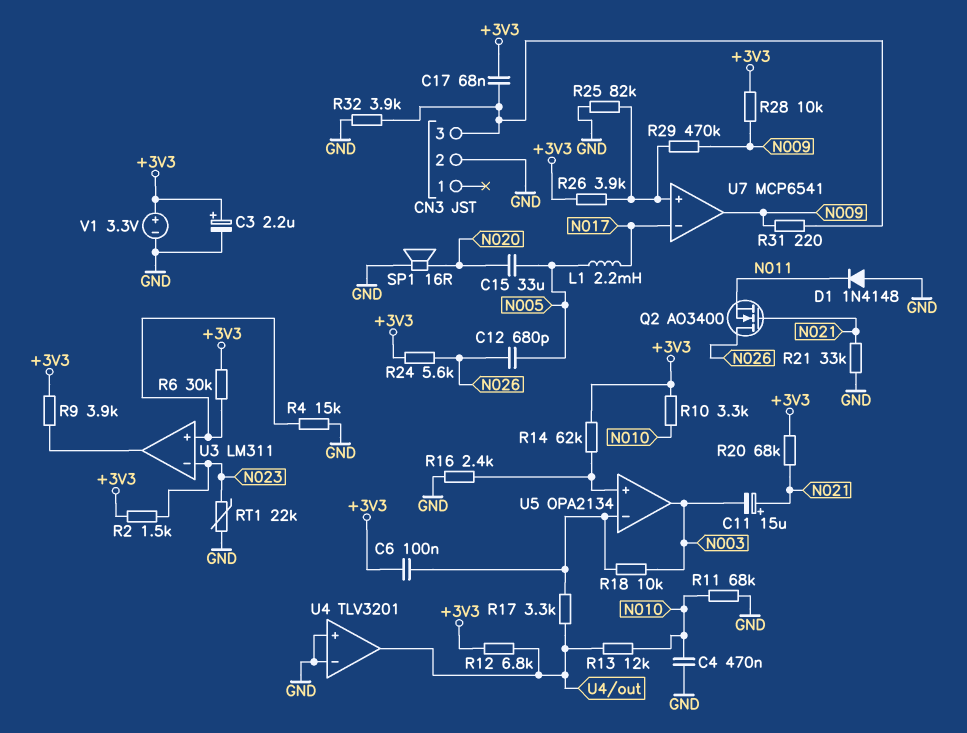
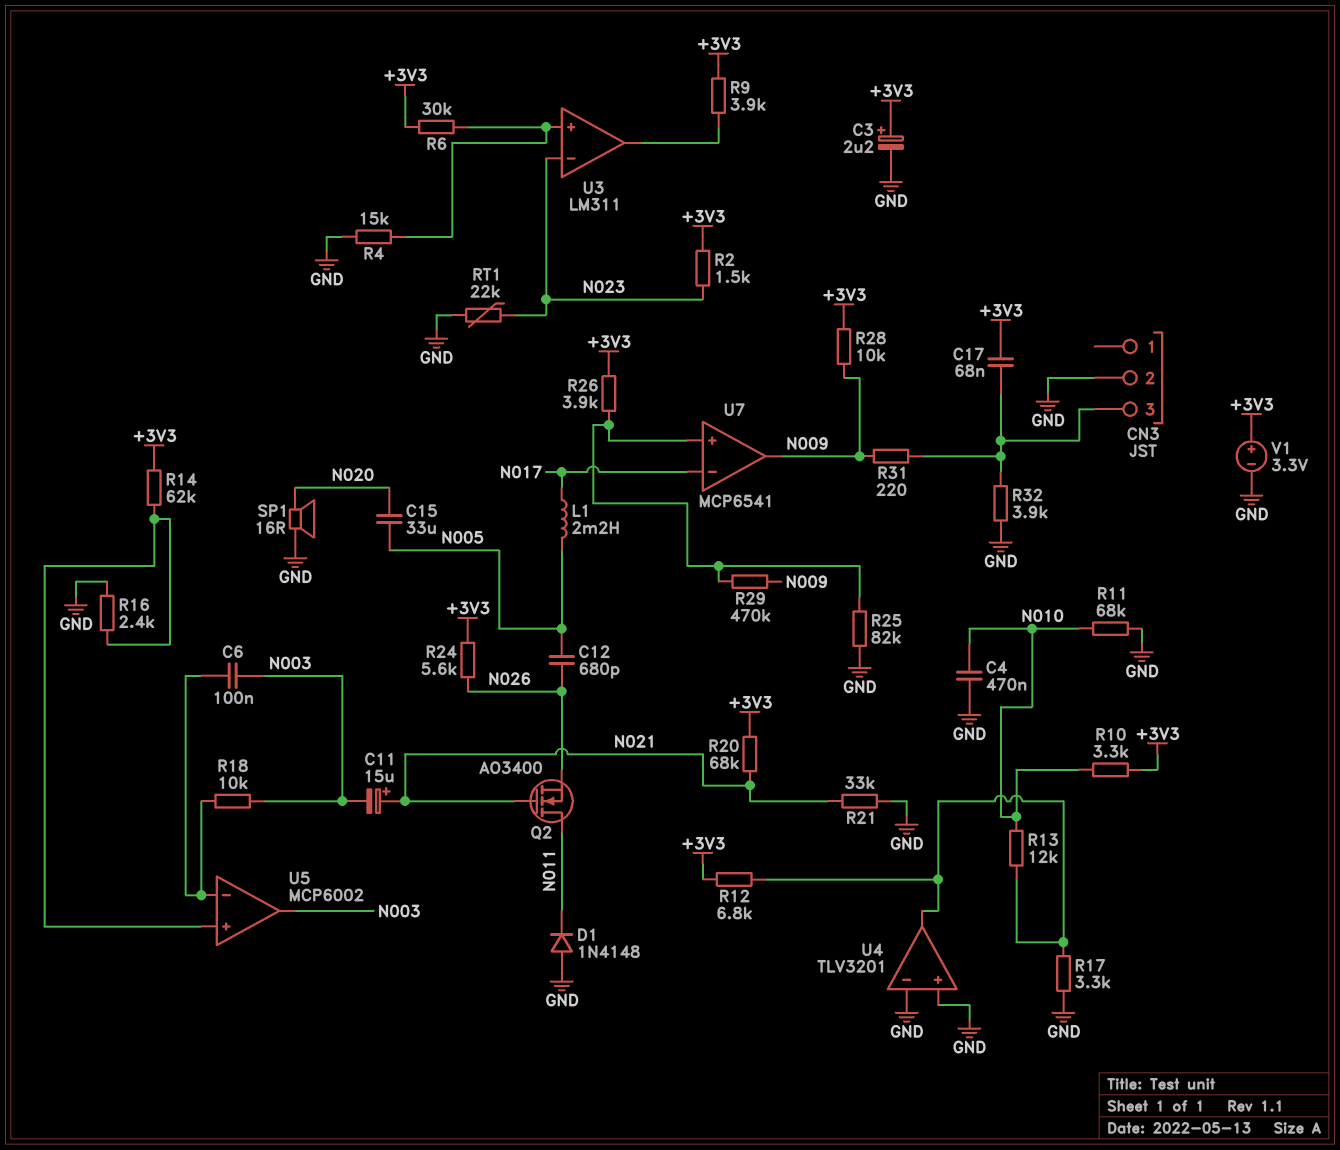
C6: 100nF (+3V3, U5/in-) -> 100nF (N003, U5/in-)
Q2: NMOS AO3400 (G N021, D N026, S N011) -> NMOS AO3400 (G N021, D N011, S N026)
R17: 3.3k (U4/out, U5/in-) -> 3.3k (GND, U4/out)
U5: OPA2134 -> MCP6002

